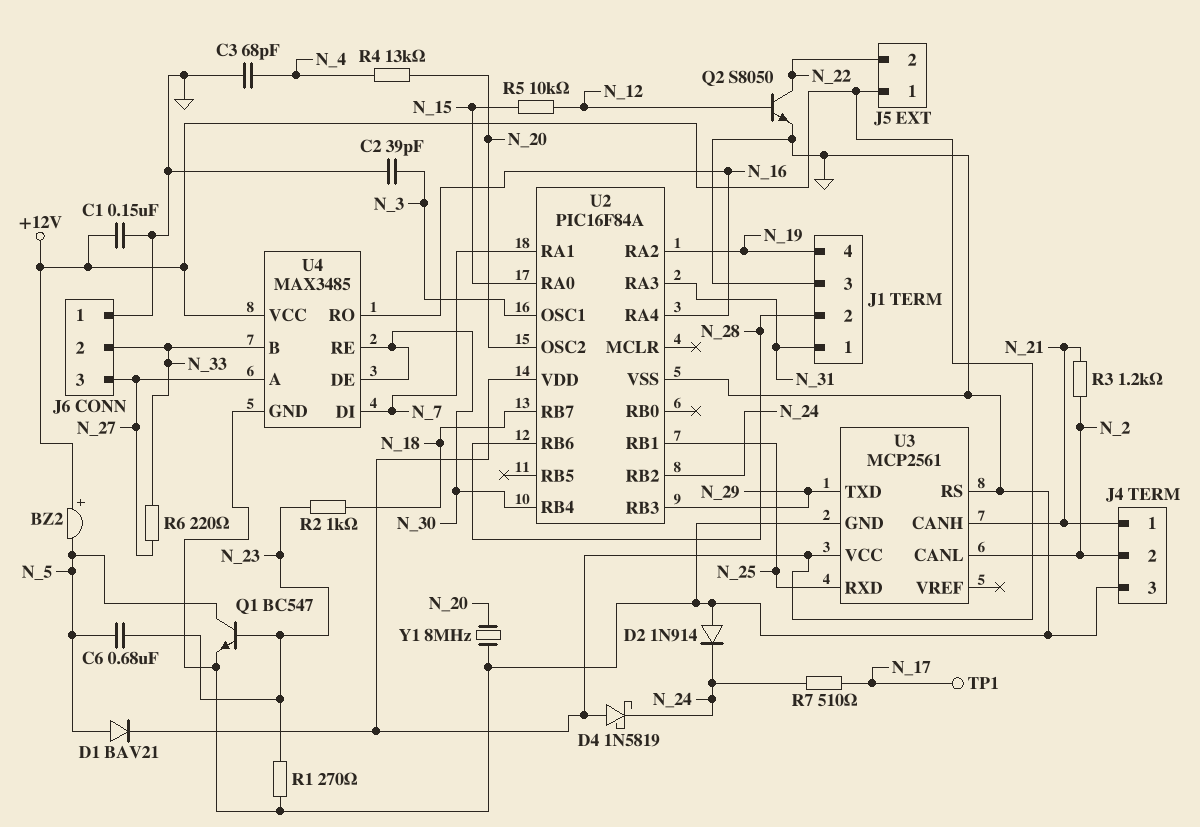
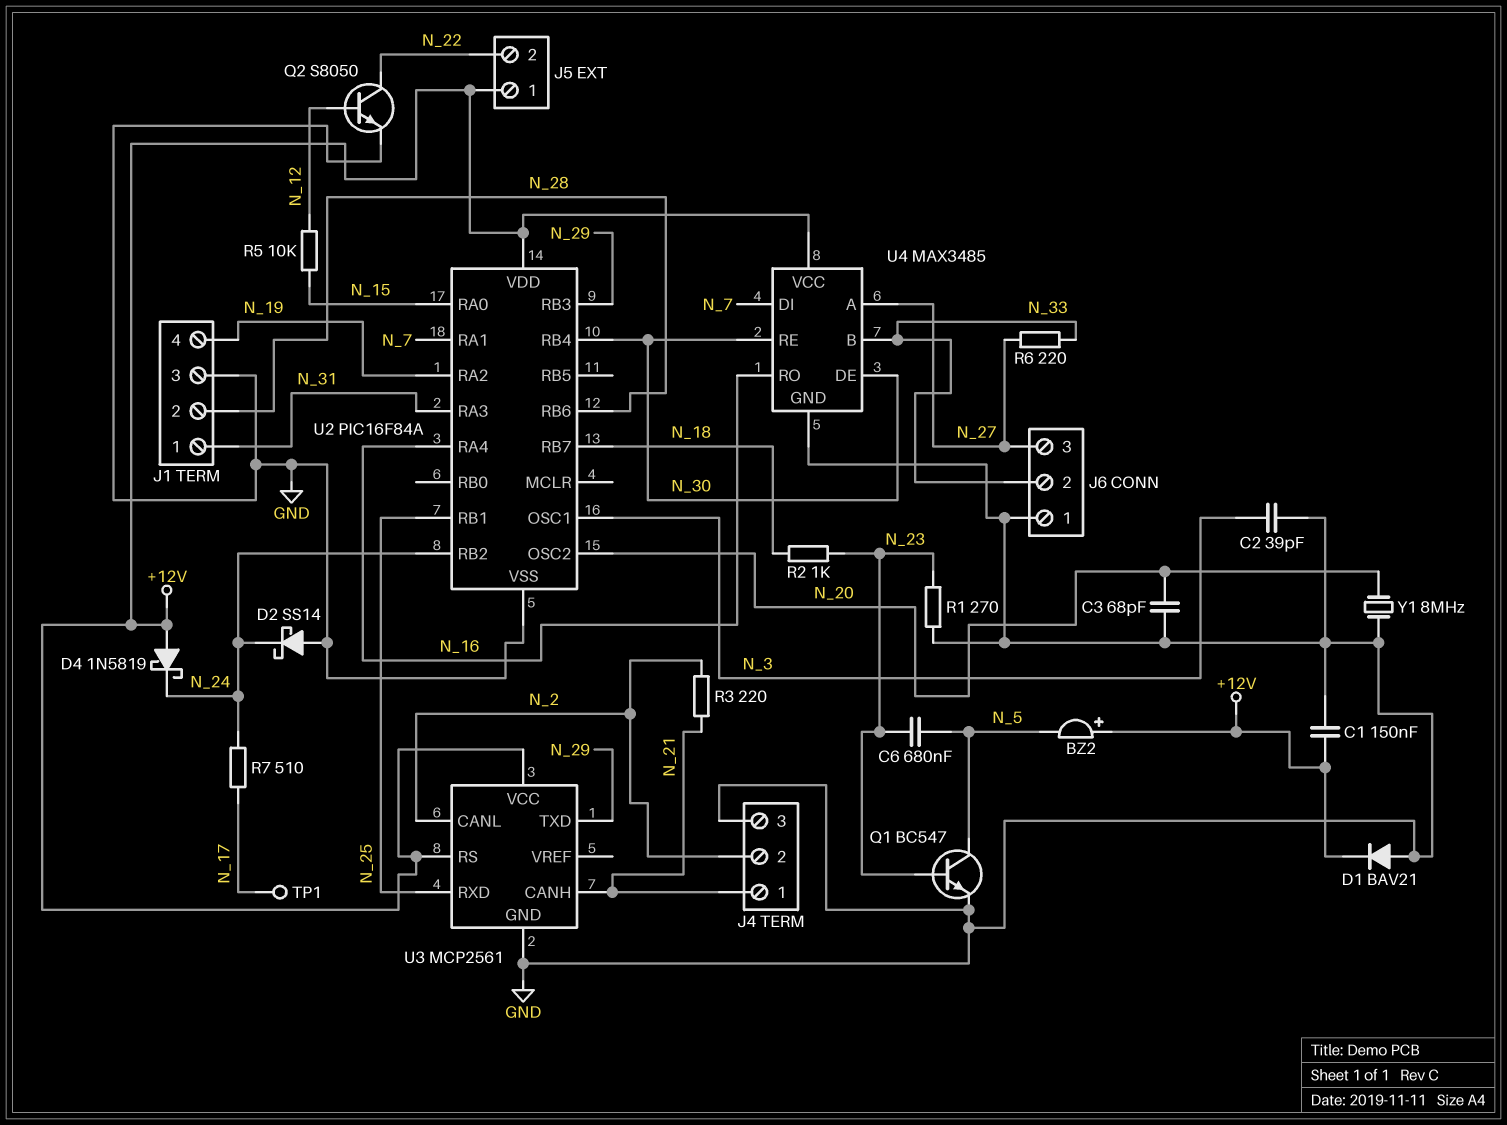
C3: 68pF (GND, N_4) -> 68pF (GND, N_20)
D1: diode BAV21 (A N_5, K +12V) -> diode BAV21 (A GND, K +12V)
D2: diode 1N914 (A GND, K N_24) -> schottky SS14 (A GND, K N_24)
R3: 1.2k (N_2, N_21) -> 220 (N_2, N_21)
R4: 13k (N_4, N_20) -> none
U3 pin RS: GND -> +12V

